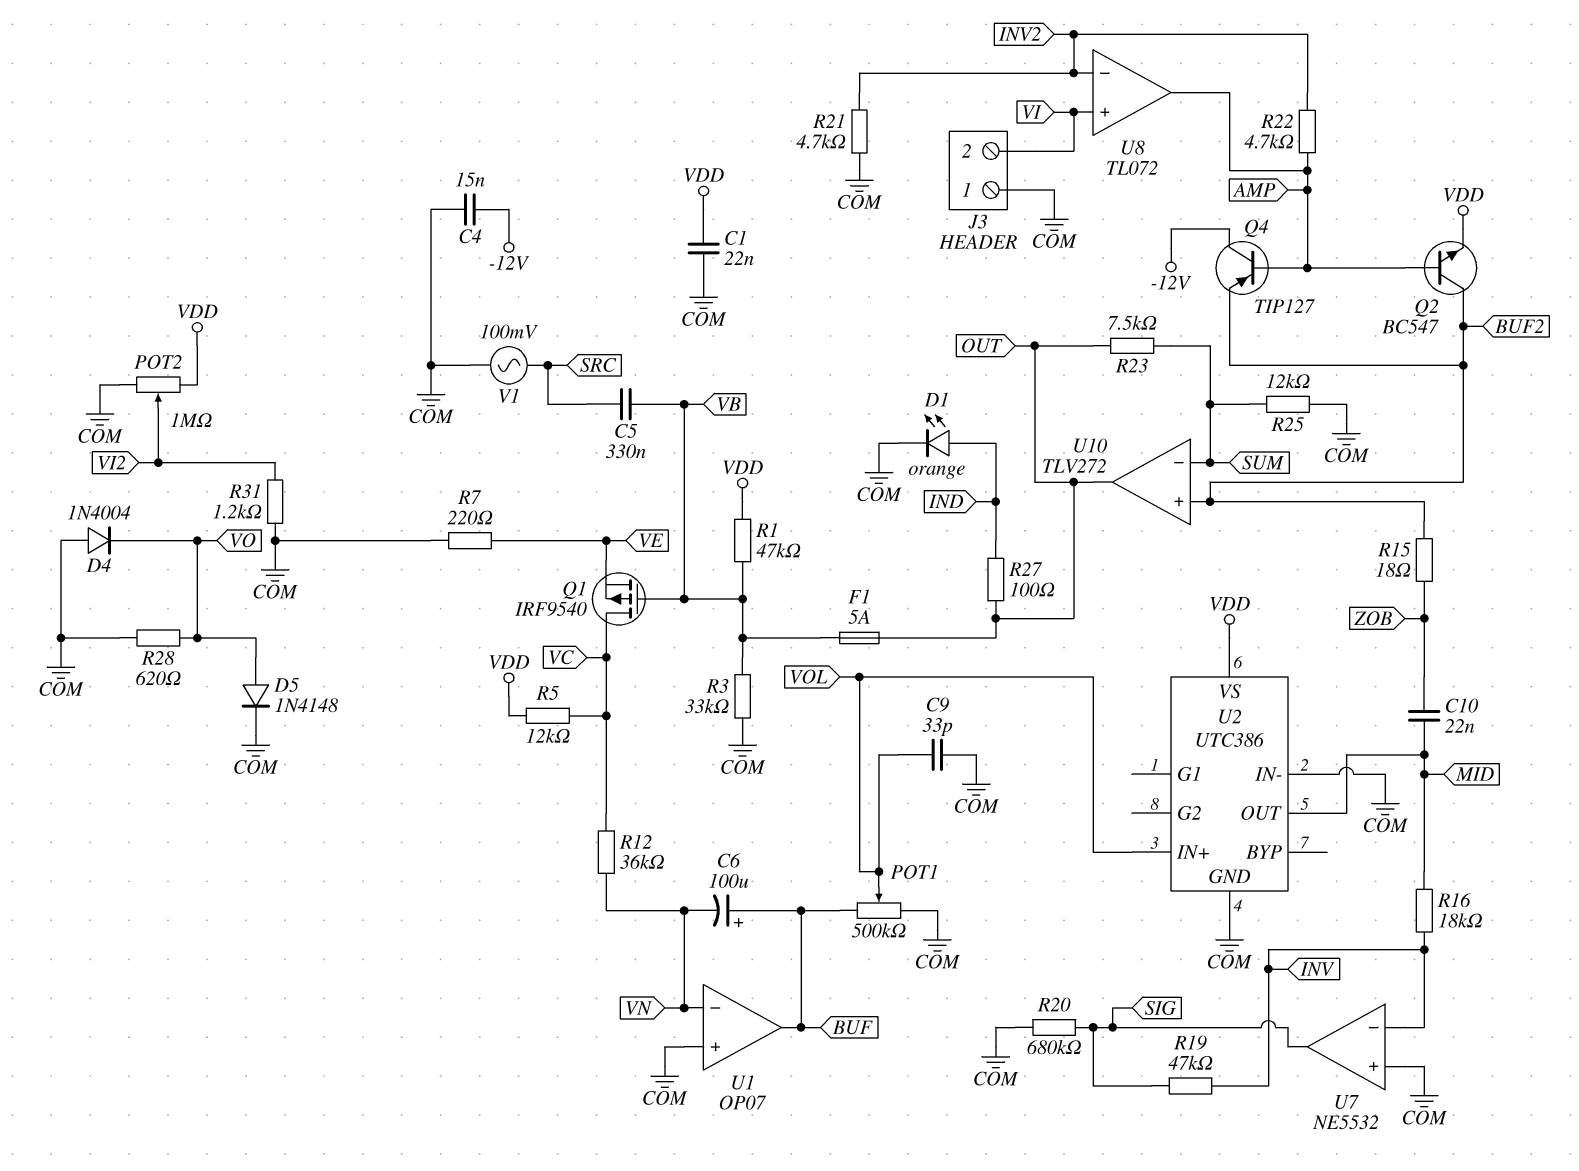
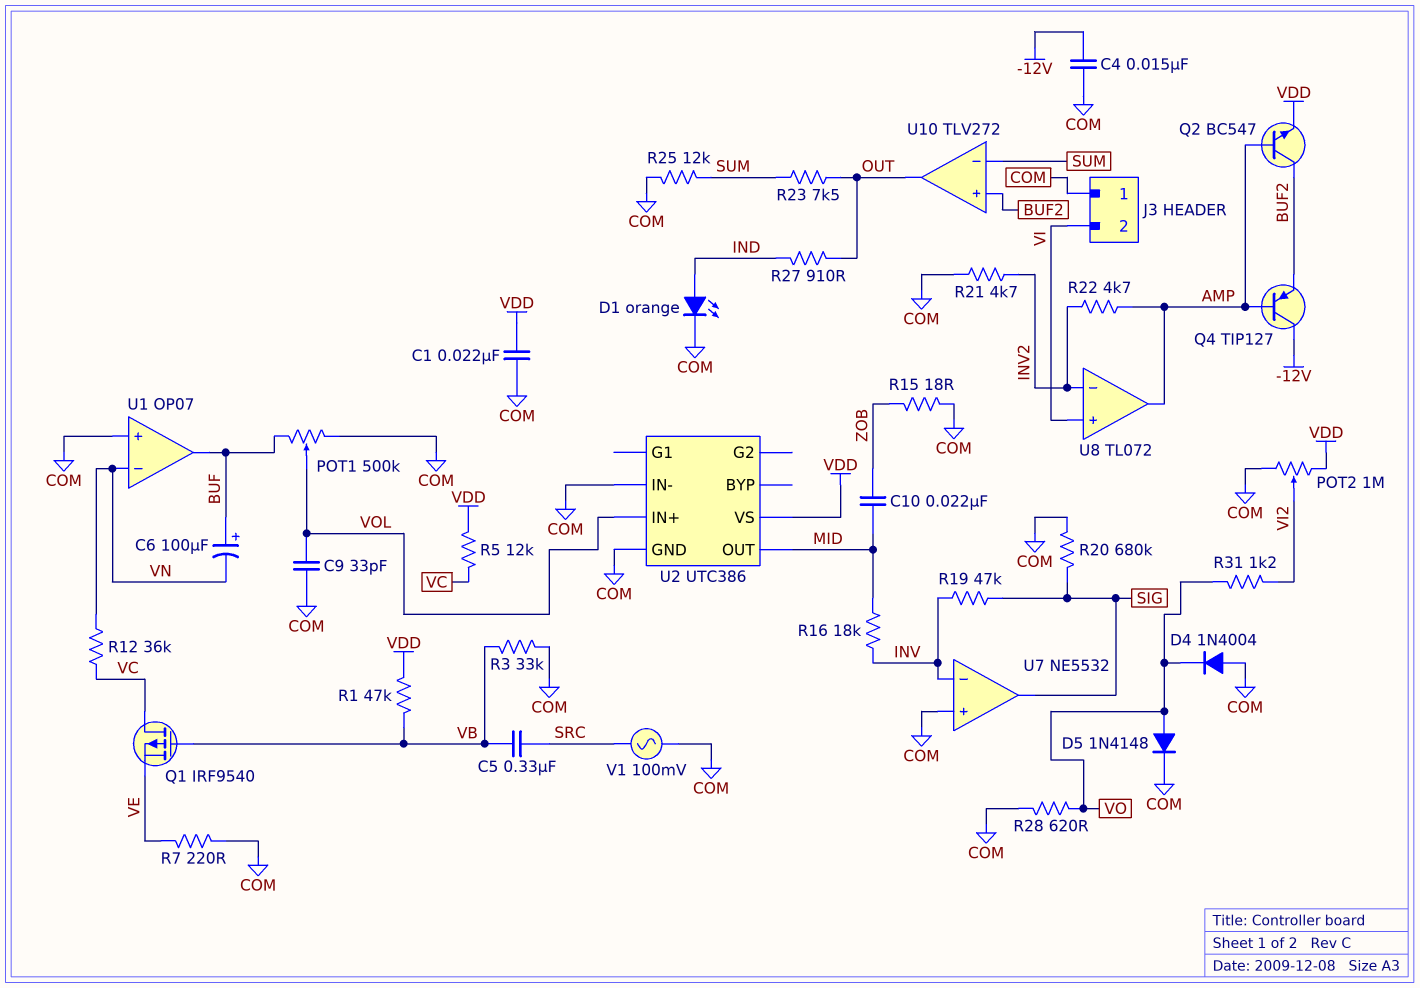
F1: 5A (OUT, VB) -> none
R15: 18 (BUF2, ZOB) -> 18 (COM, ZOB)
R27: 100 (IND, OUT) -> 910 (IND, OUT)
R31: 1.2k (COM, VI2) -> 1.2k (VI2, VO)

